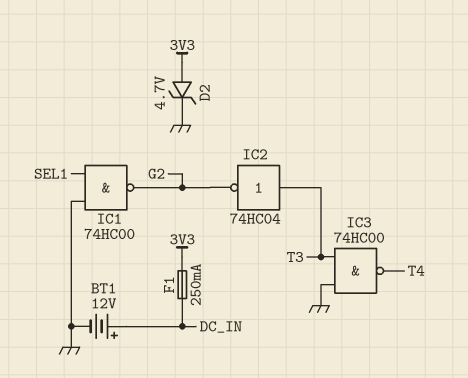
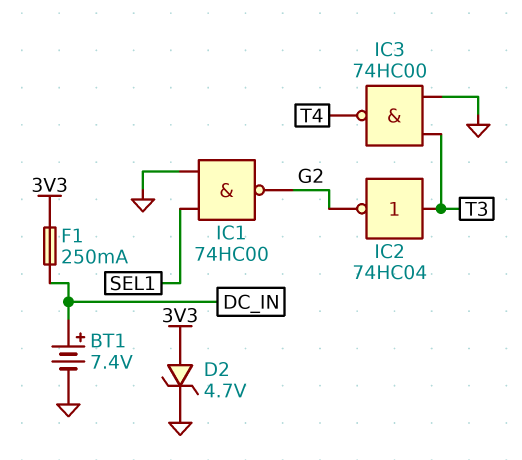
BT1: 12V (plus DC_IN, minus GND) -> 7.4V (plus DC_IN, minus GND)

